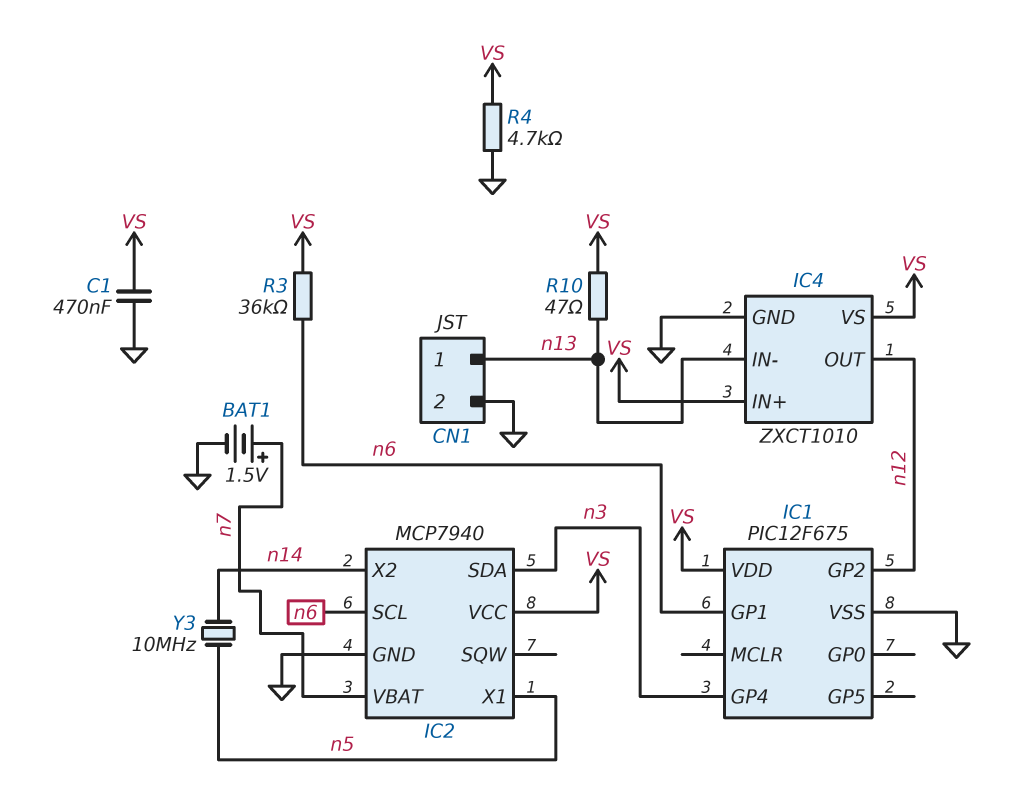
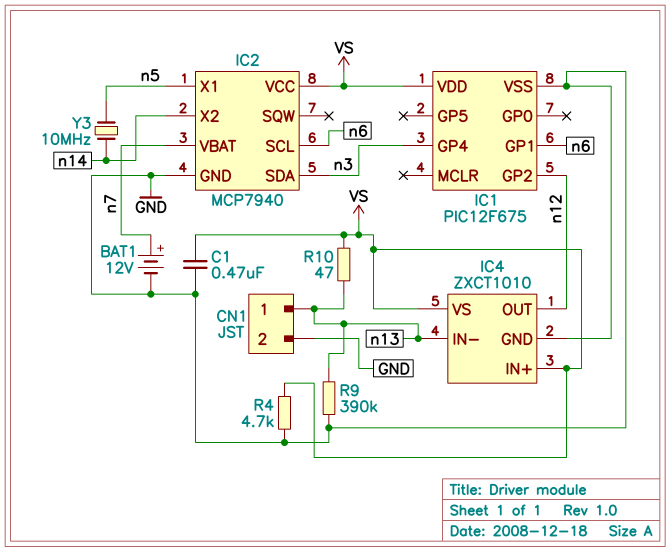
BAT1: 1.5V (plus n7, minus GND) -> 12V (plus n7, minus GND)
R3: 36k (VS, n6) -> none
R9: none -> 390k (GND, n13)

